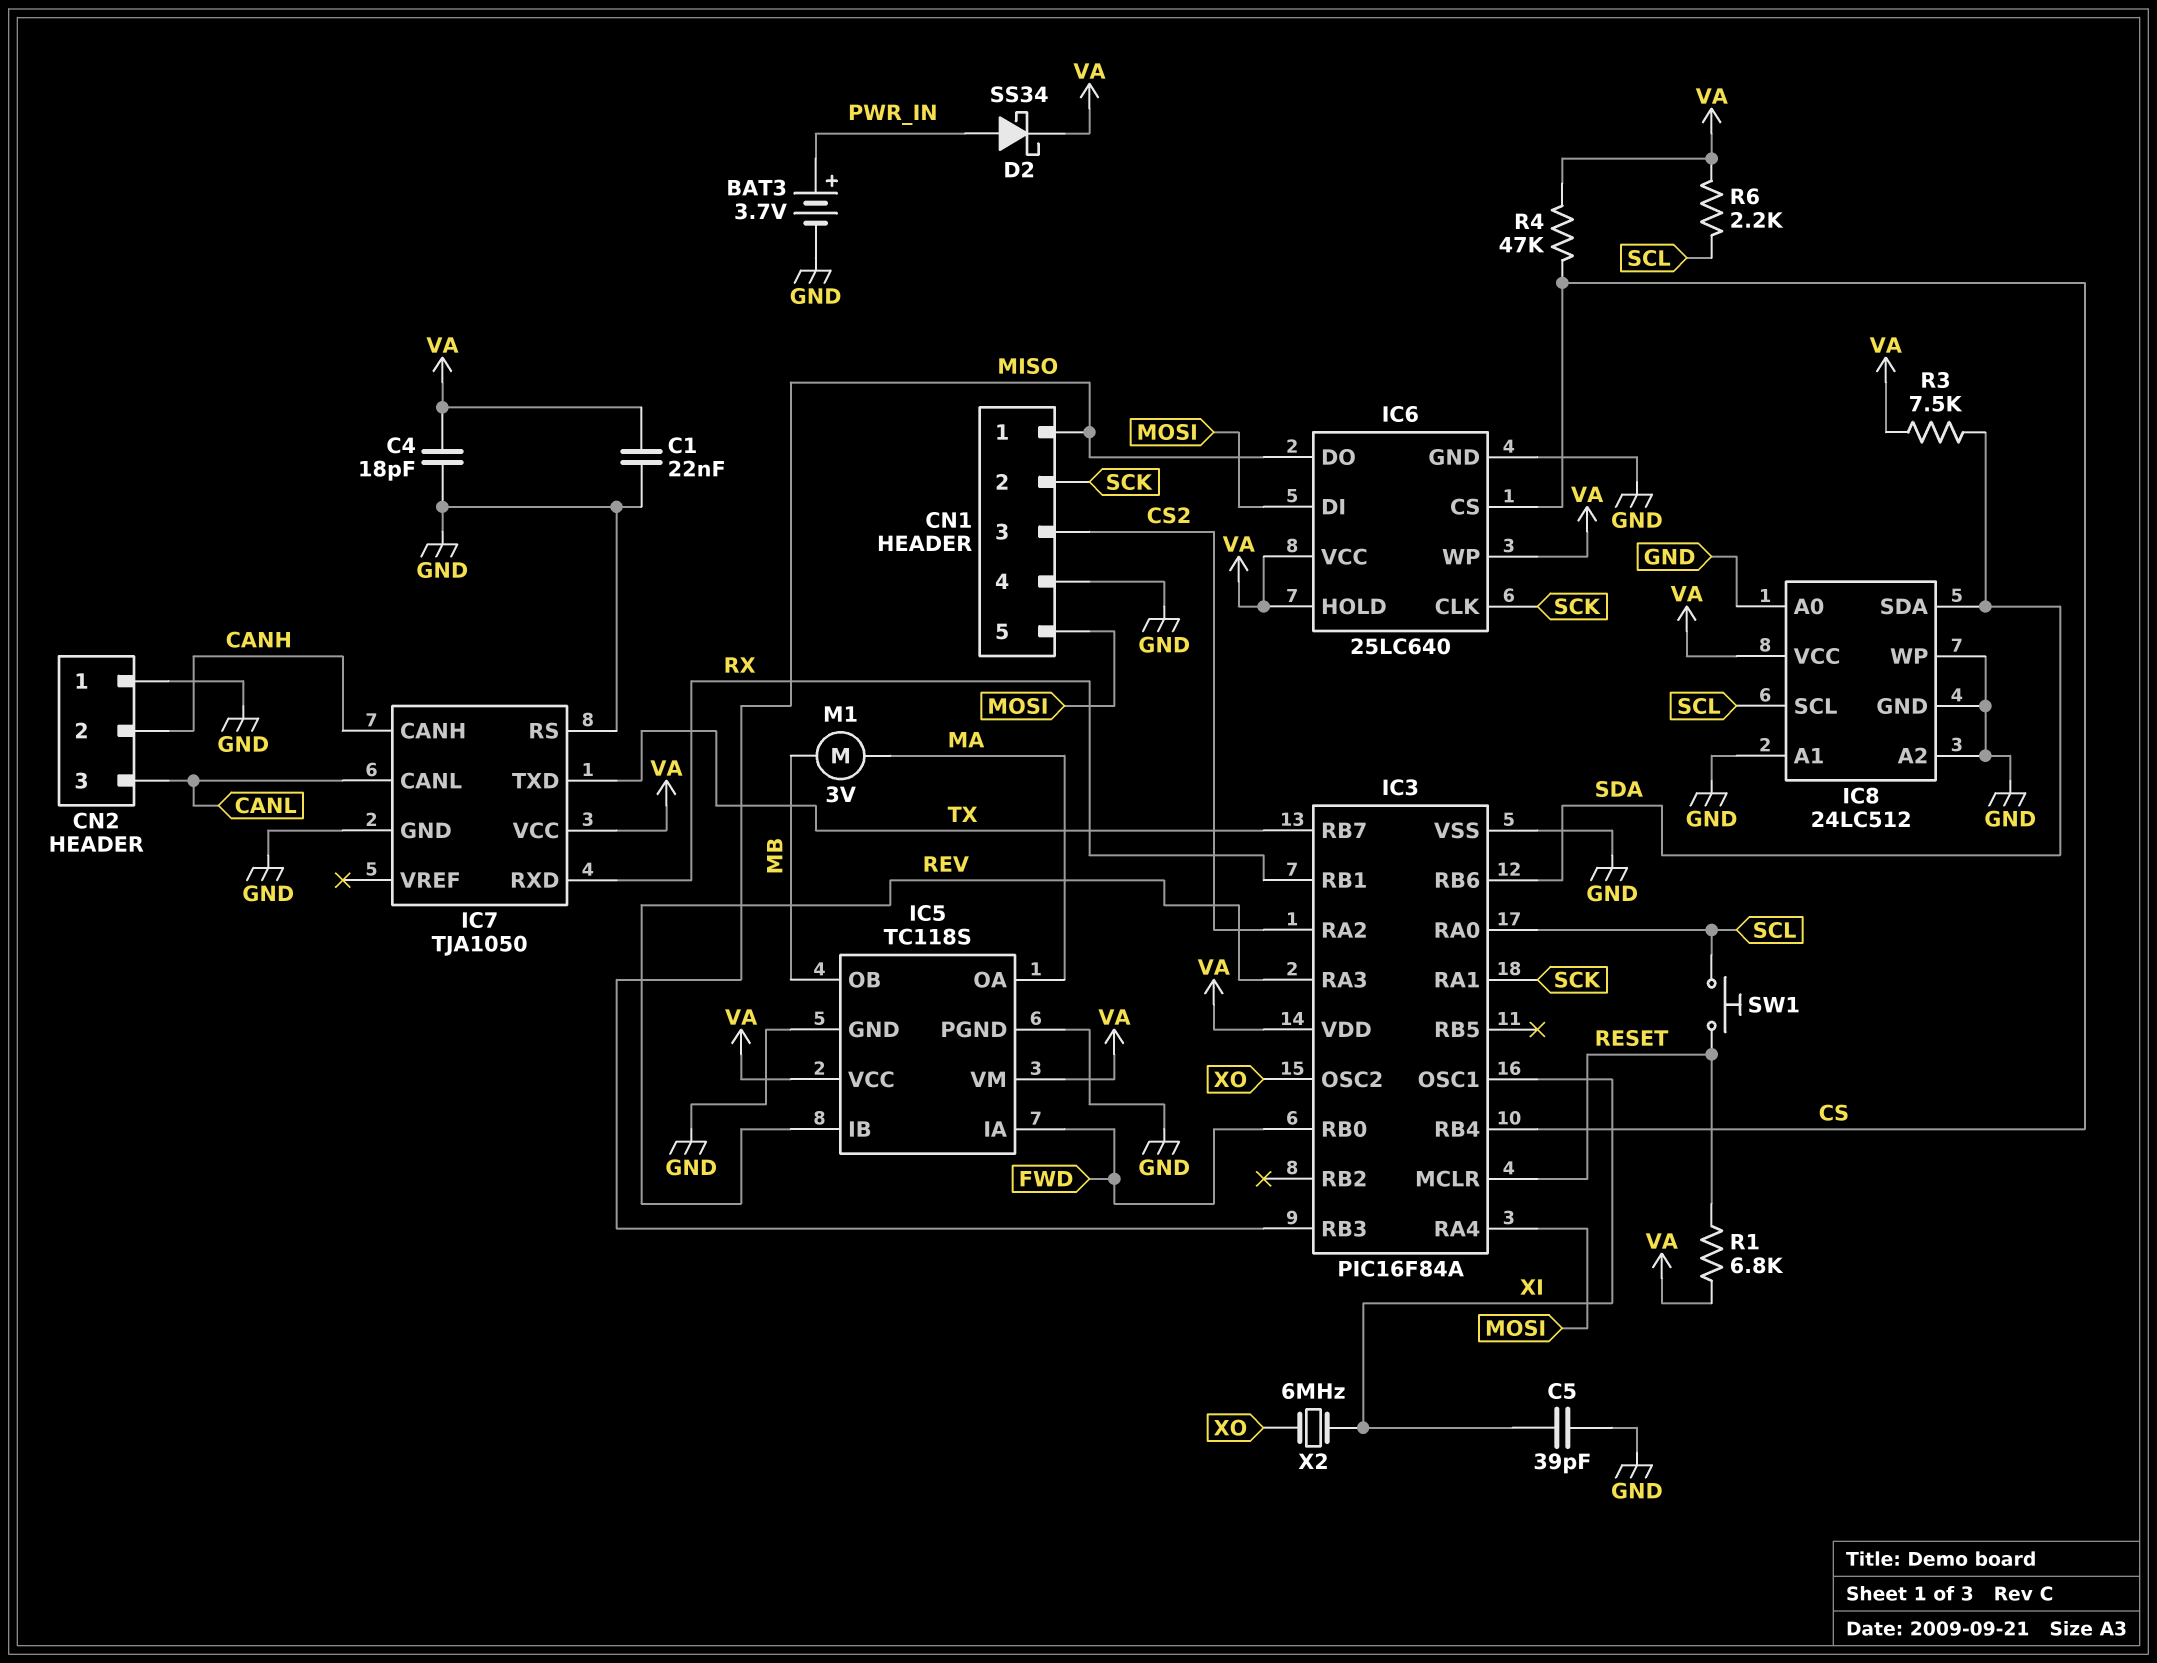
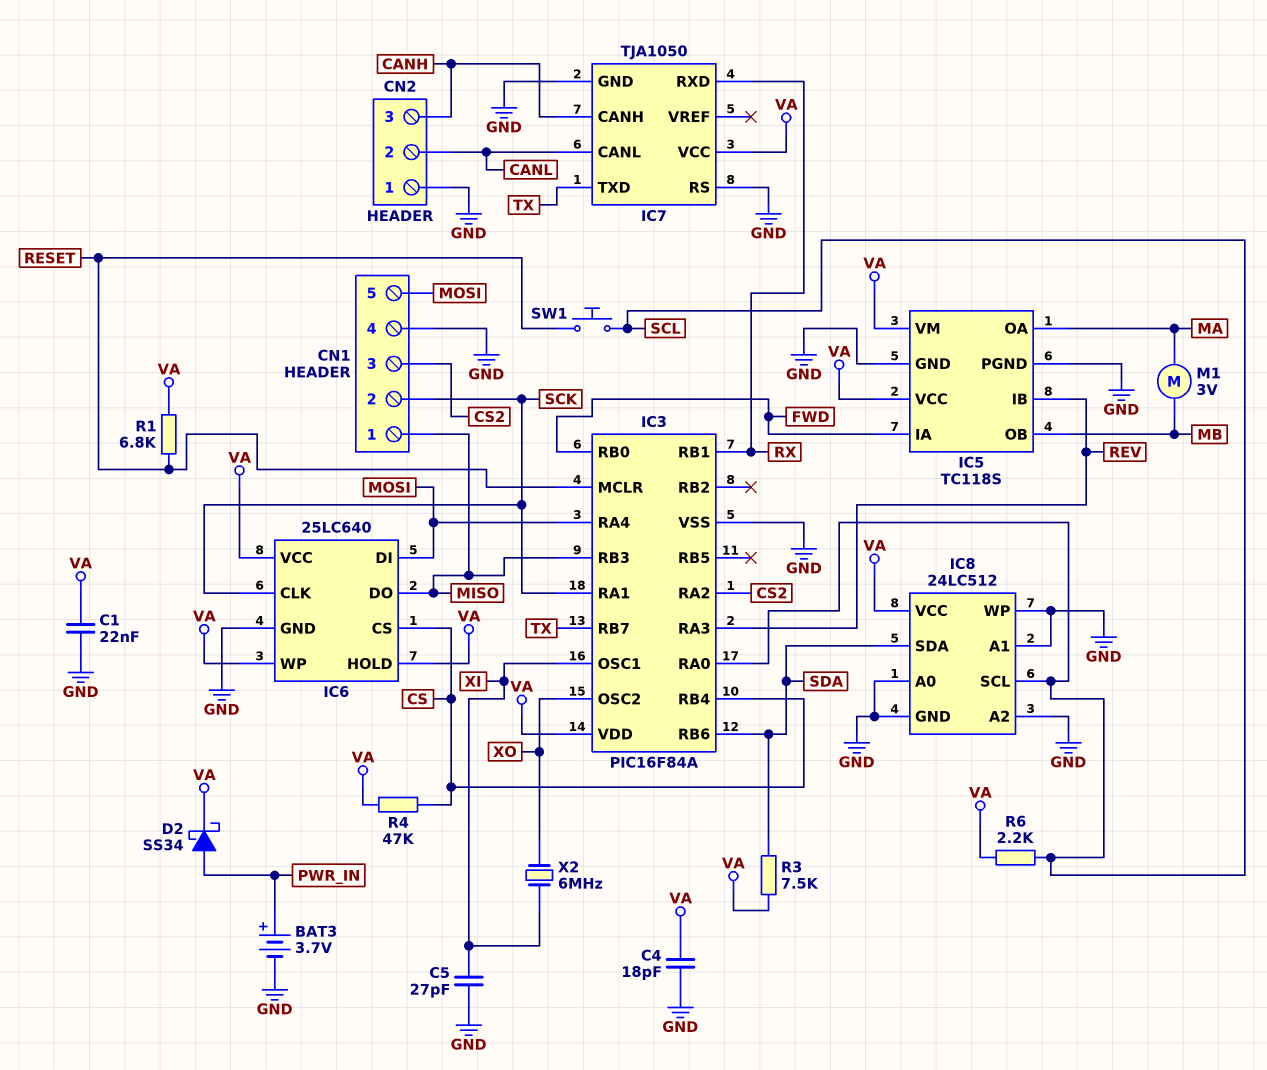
C5: 39pF (GND, XI) -> 27pF (GND, XI)
CN2 pin 2: CANH -> CANL
CN2 pin 3: CANL -> CANH

